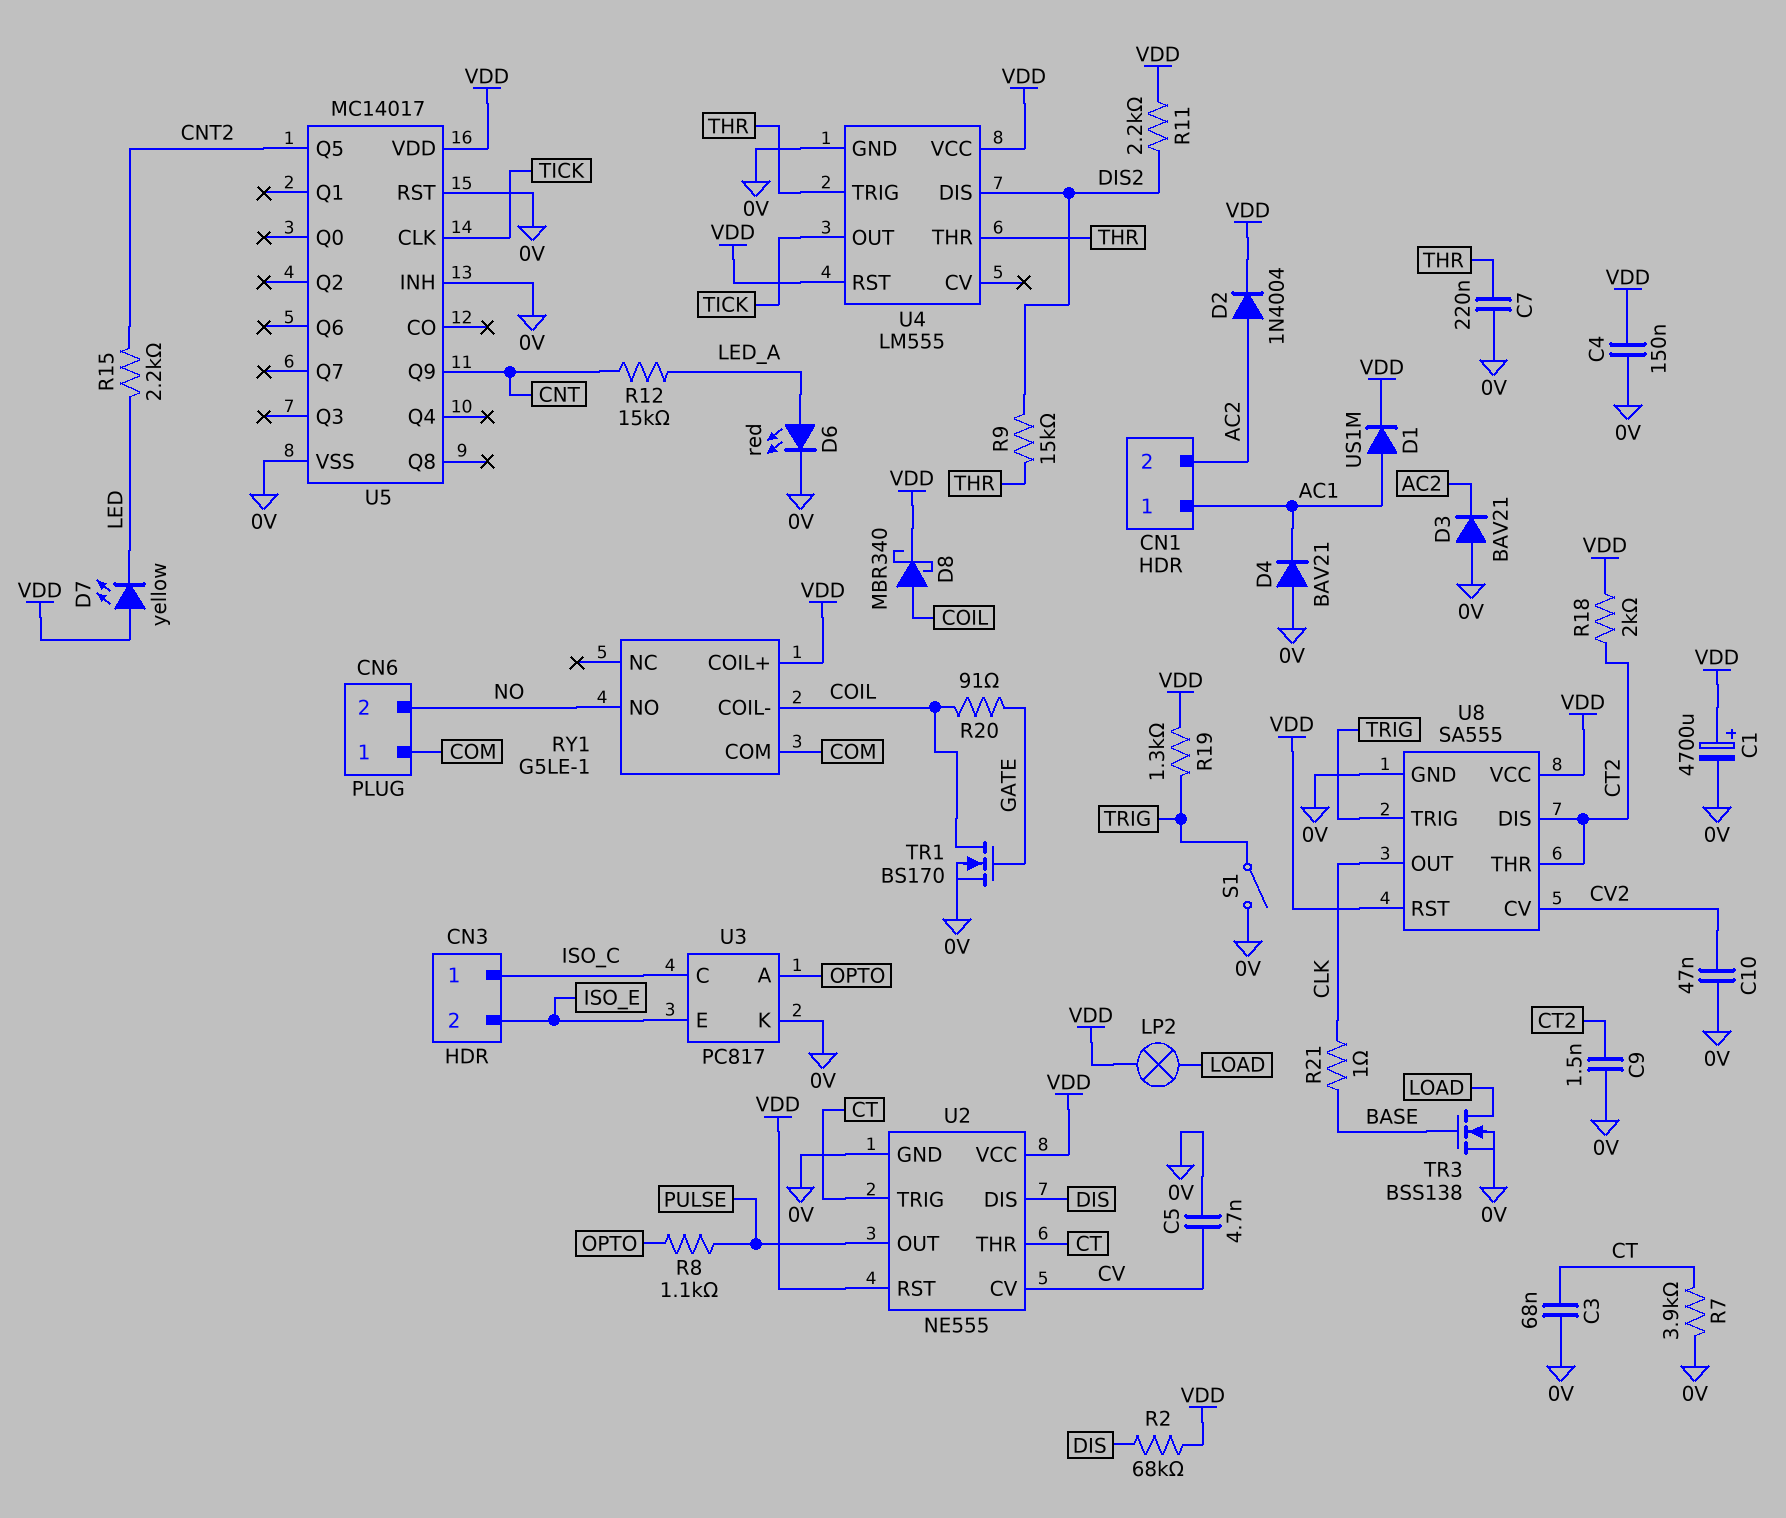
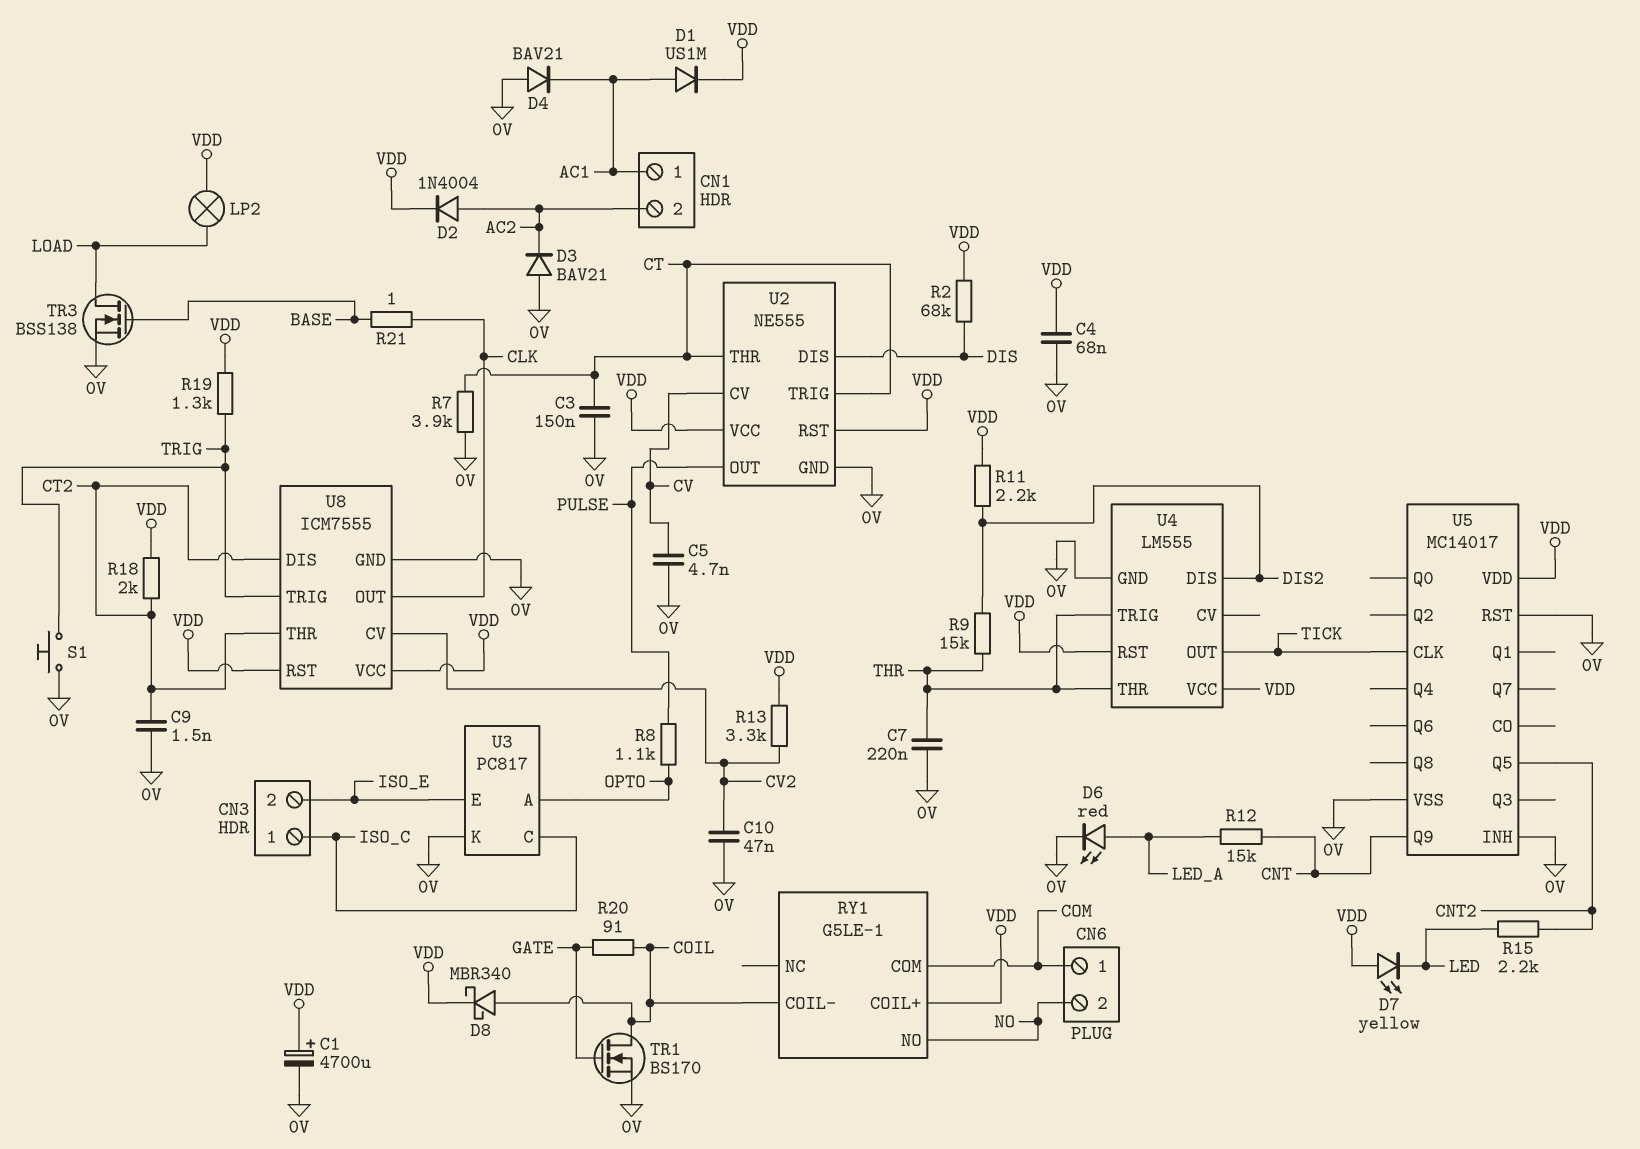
C3: 68nF (0V, CT) -> 150nF (0V, CT)
C4: 150nF (0V, VDD) -> 68nF (0V, VDD)
R13: none -> 3.3k (CV2, VDD)
S1: switch (0V, TRIG) -> button (0V, TRIG)
U8: SA555 -> ICM7555

